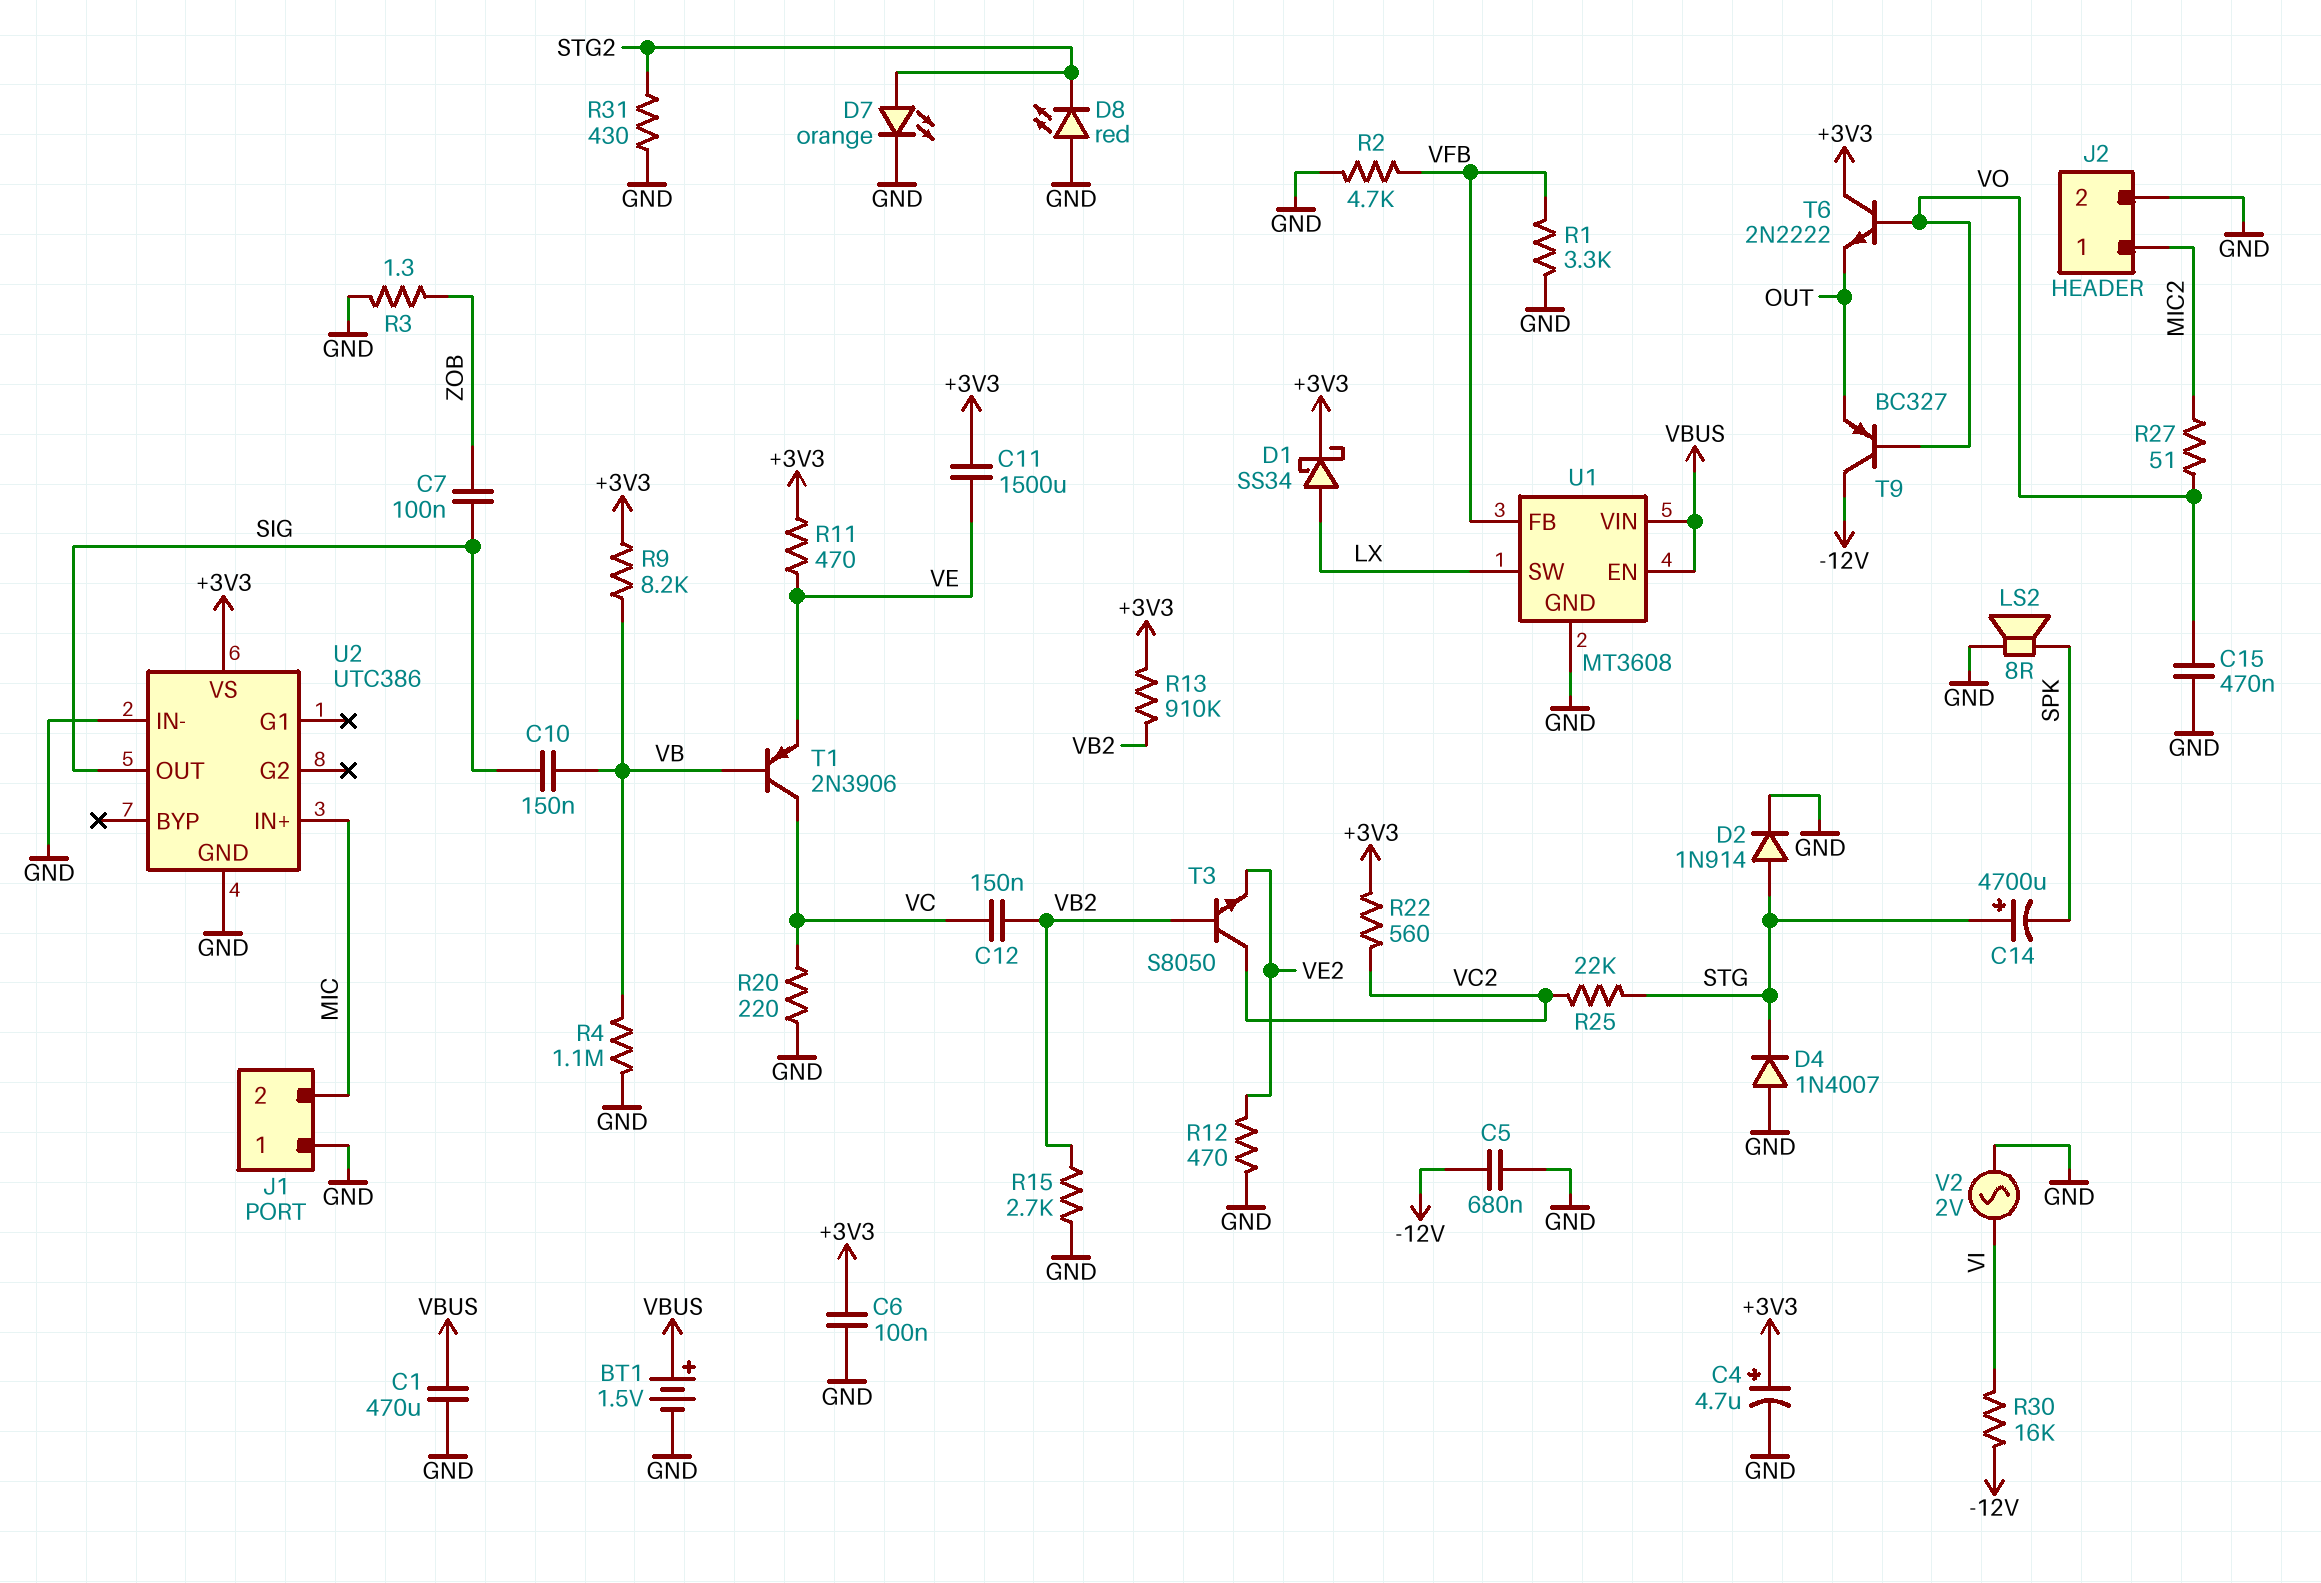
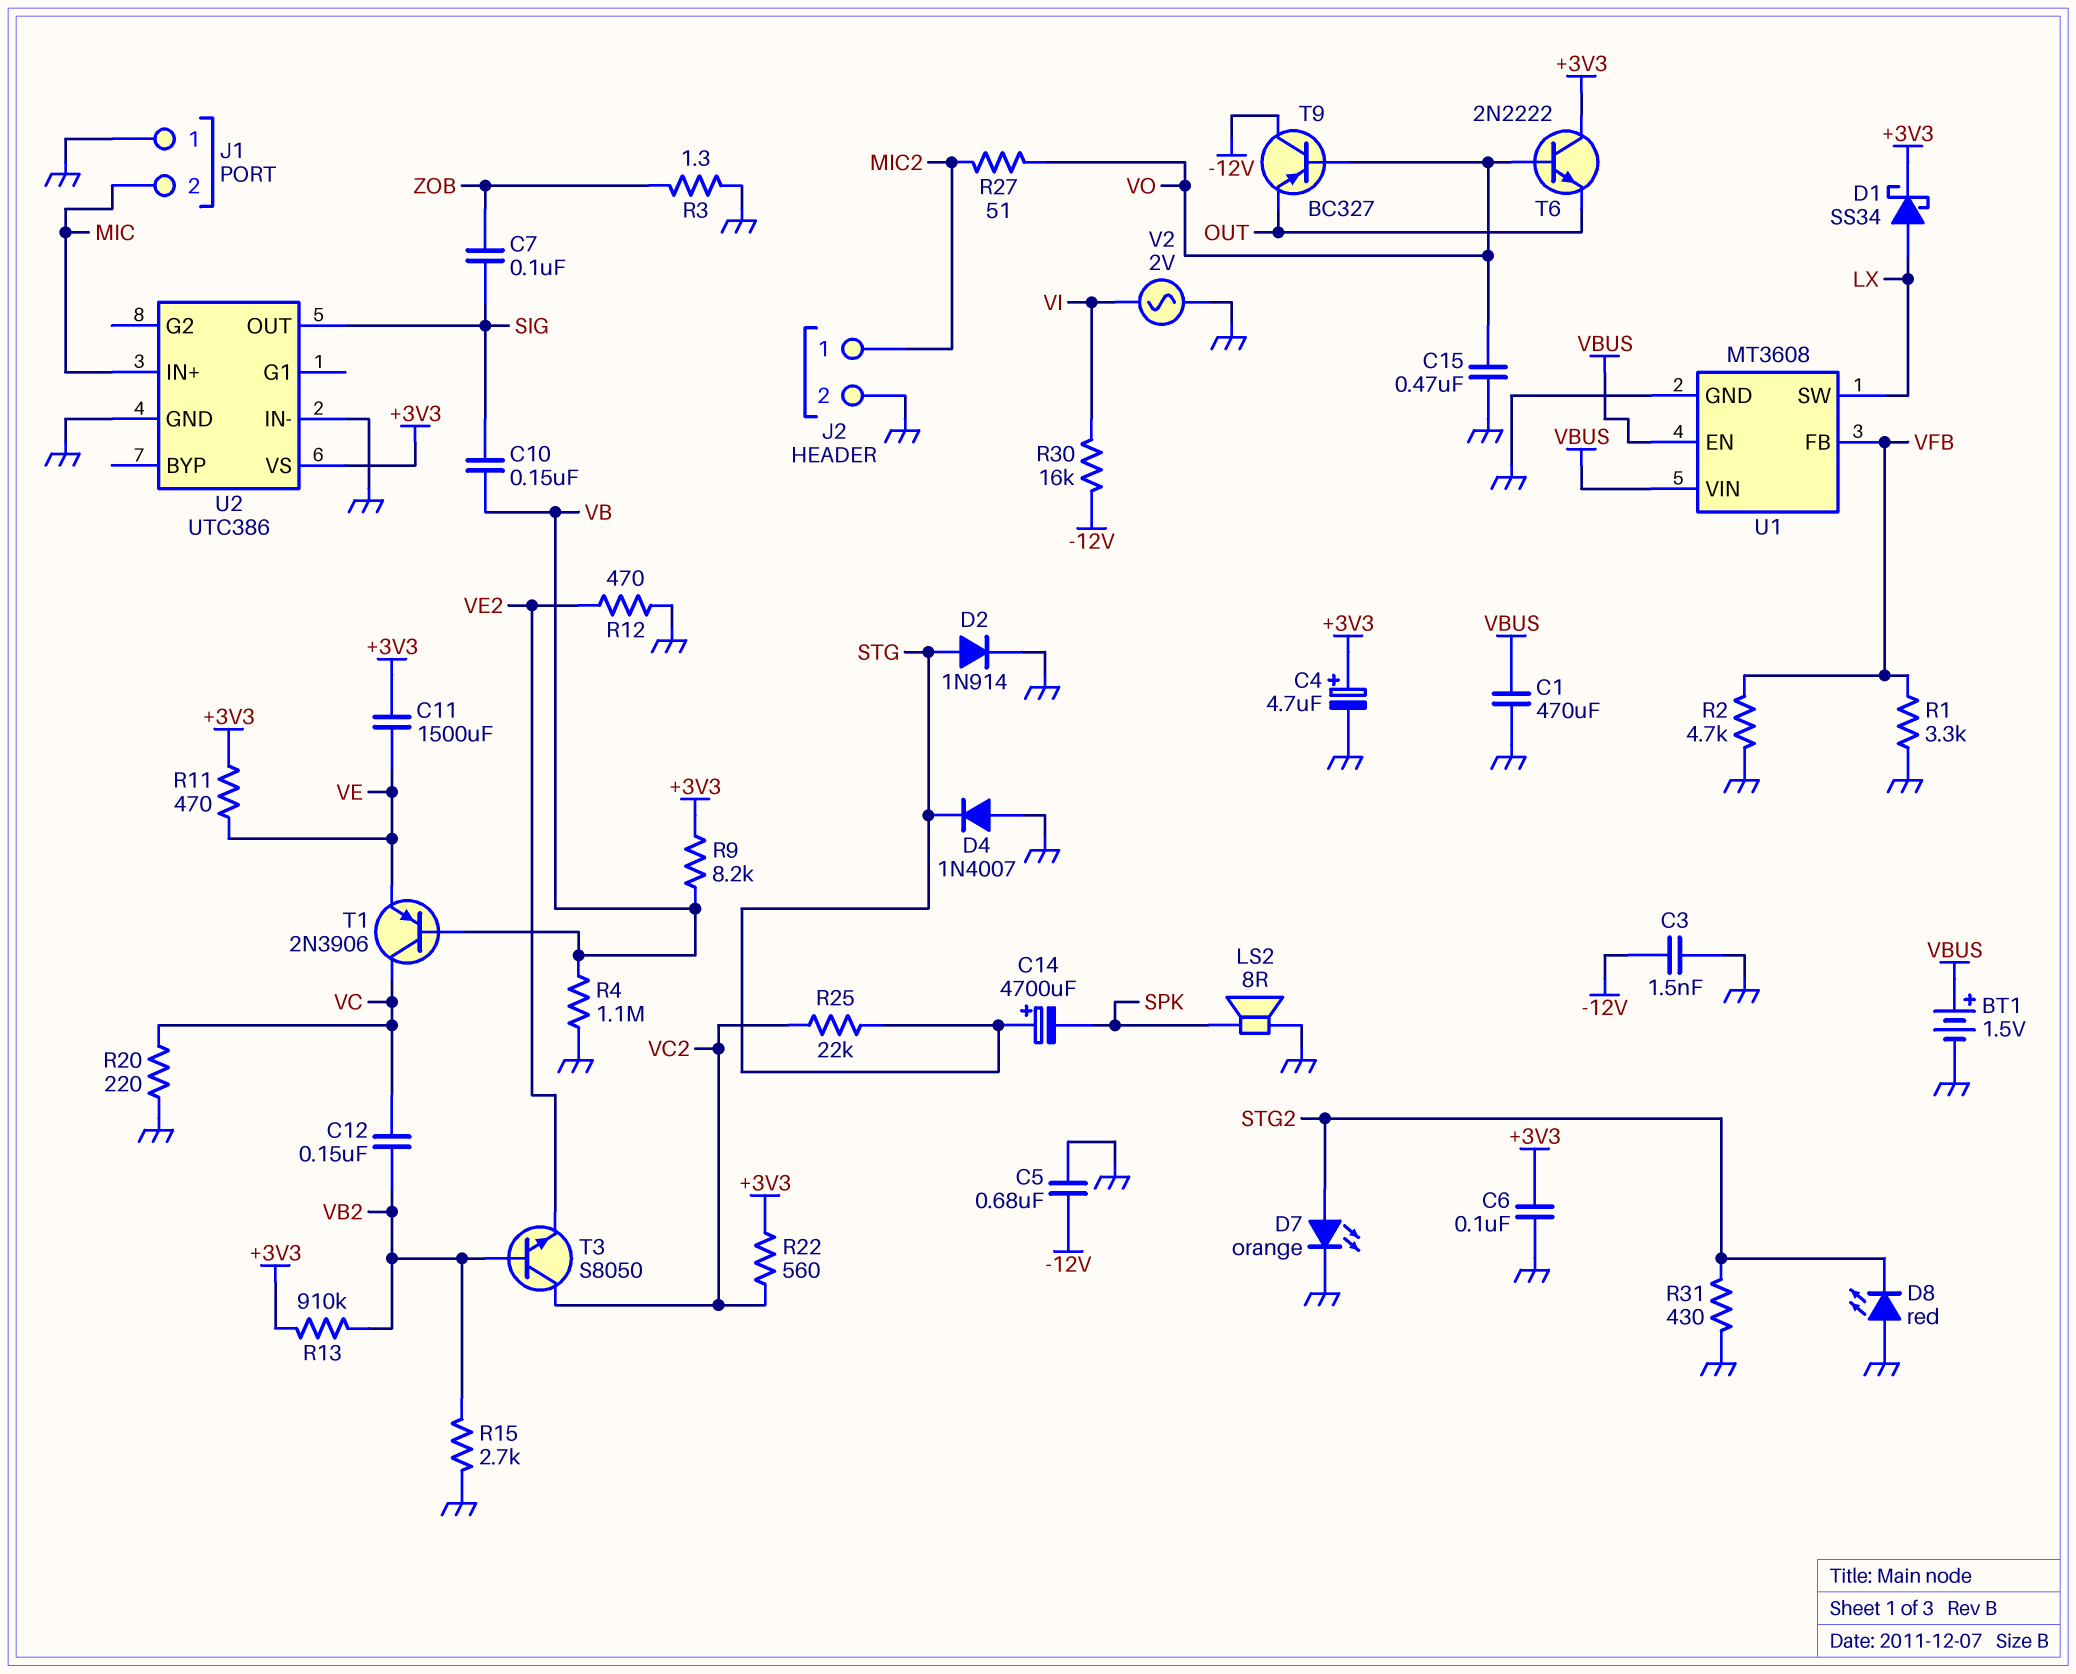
C3: none -> 1.5nF (-12V, GND)

